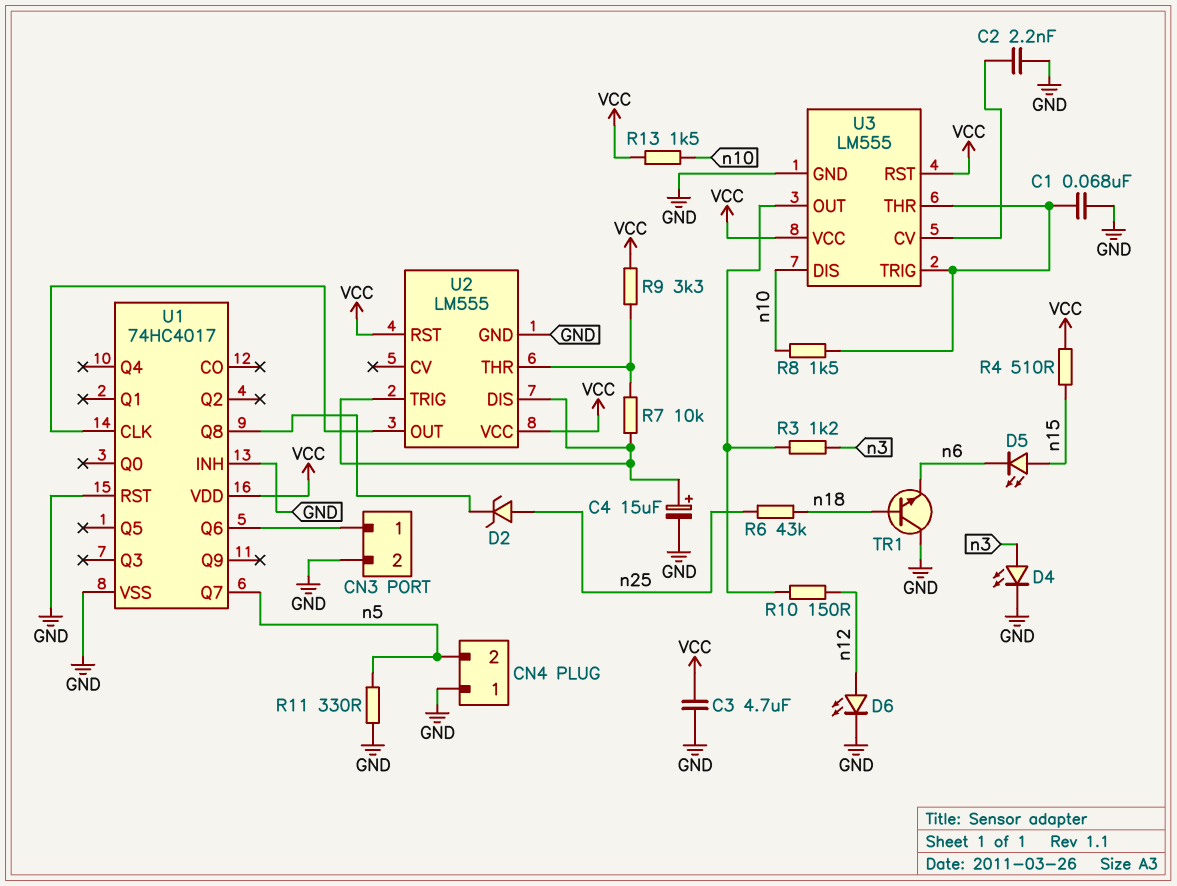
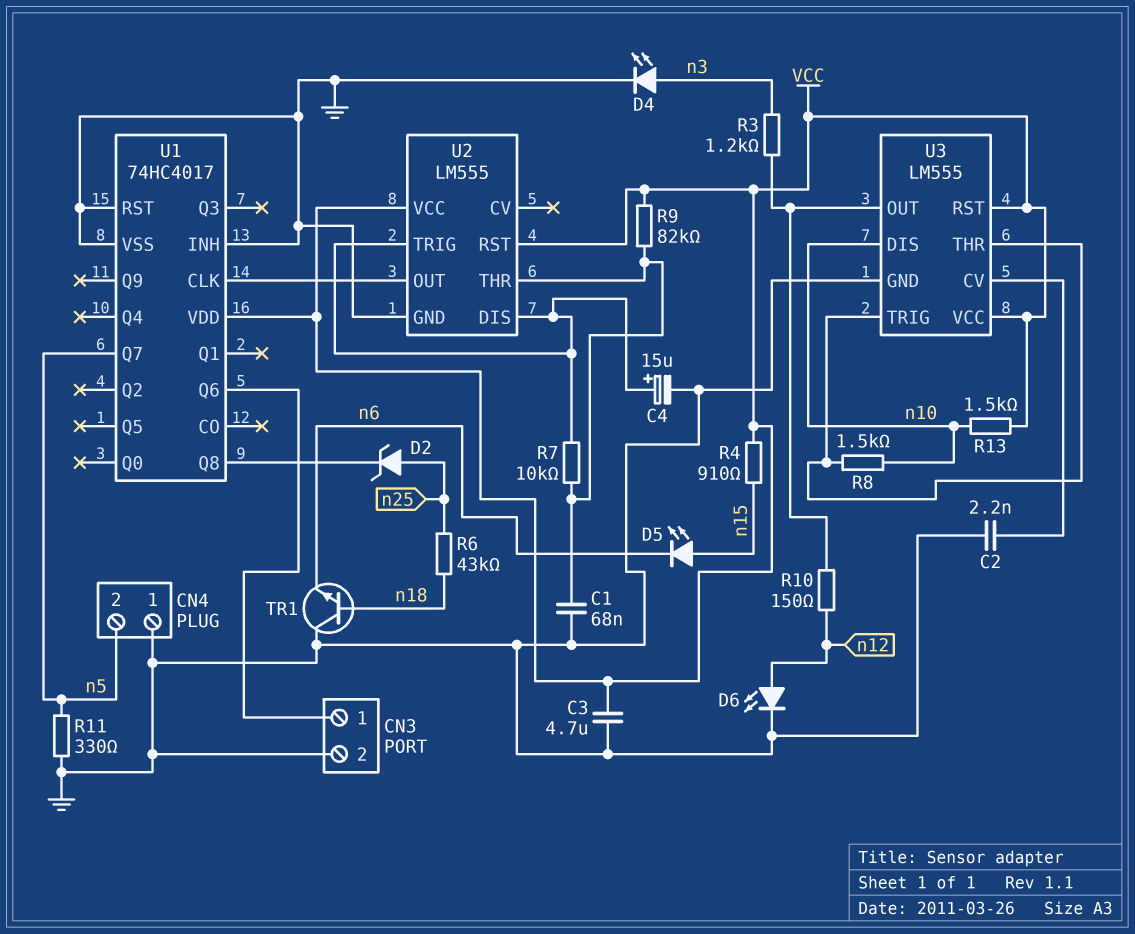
C1: 68nF (GND, U3/THR) -> 68nF (GND, U2/THR)
R4: 510 (VCC, n15) -> 910 (VCC, n15)
R9: 3.3k (U2/THR, VCC) -> 82k (U2/THR, VCC)

